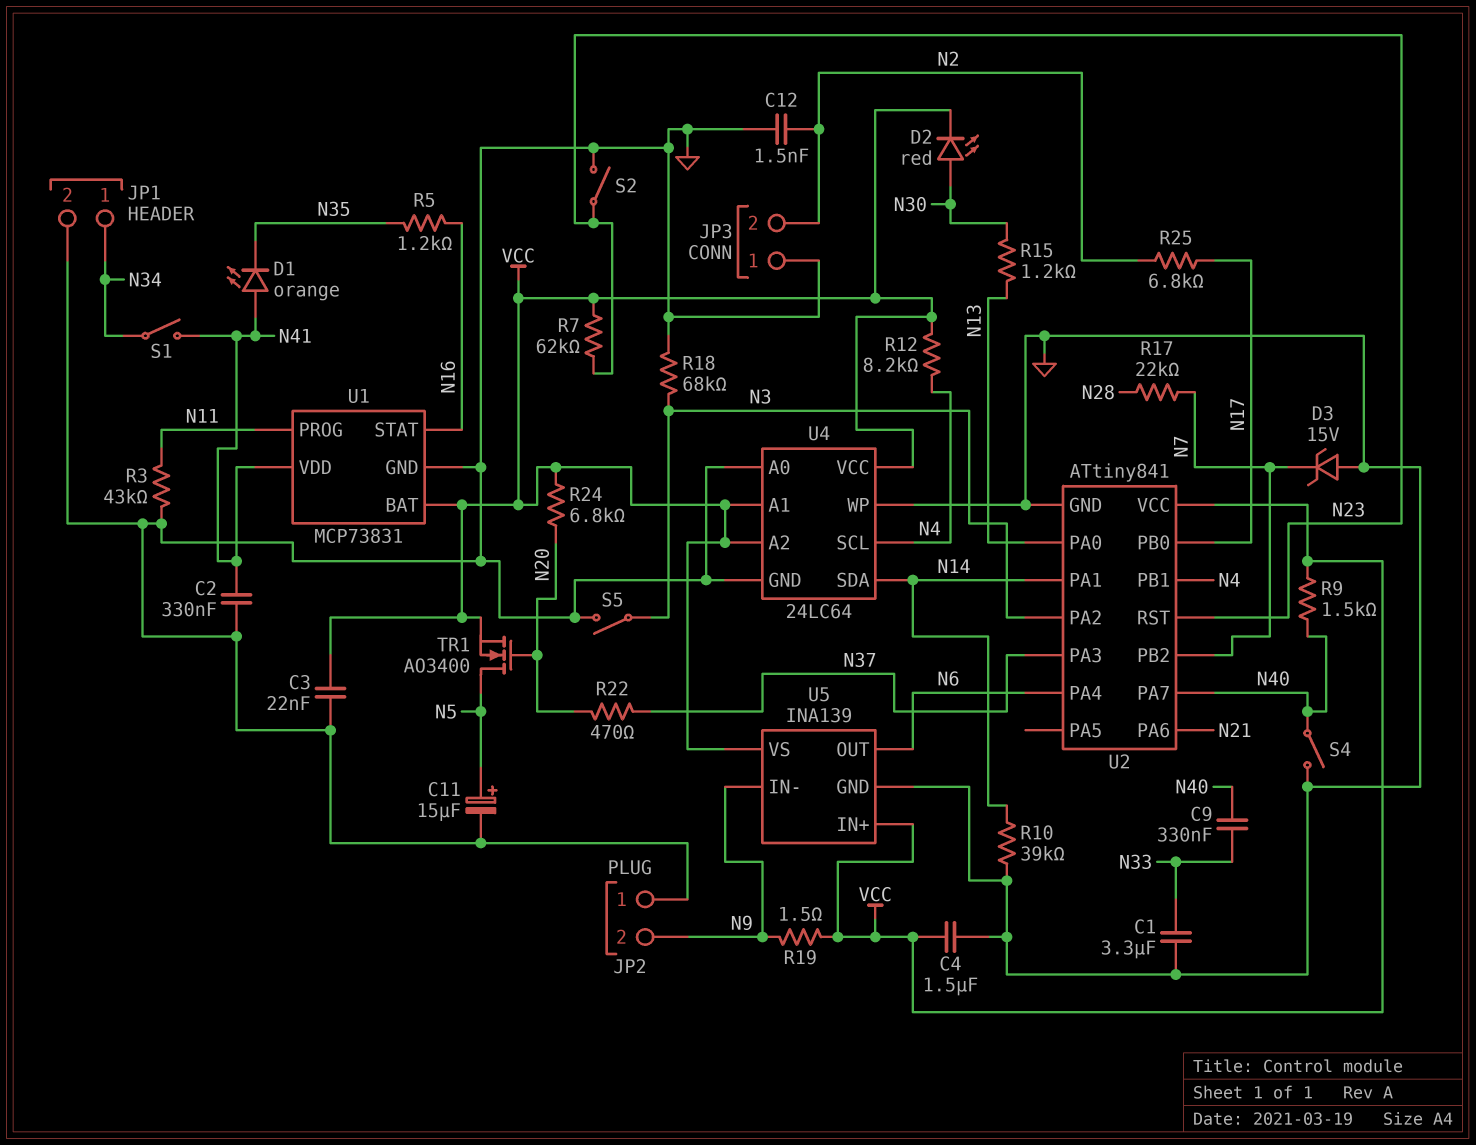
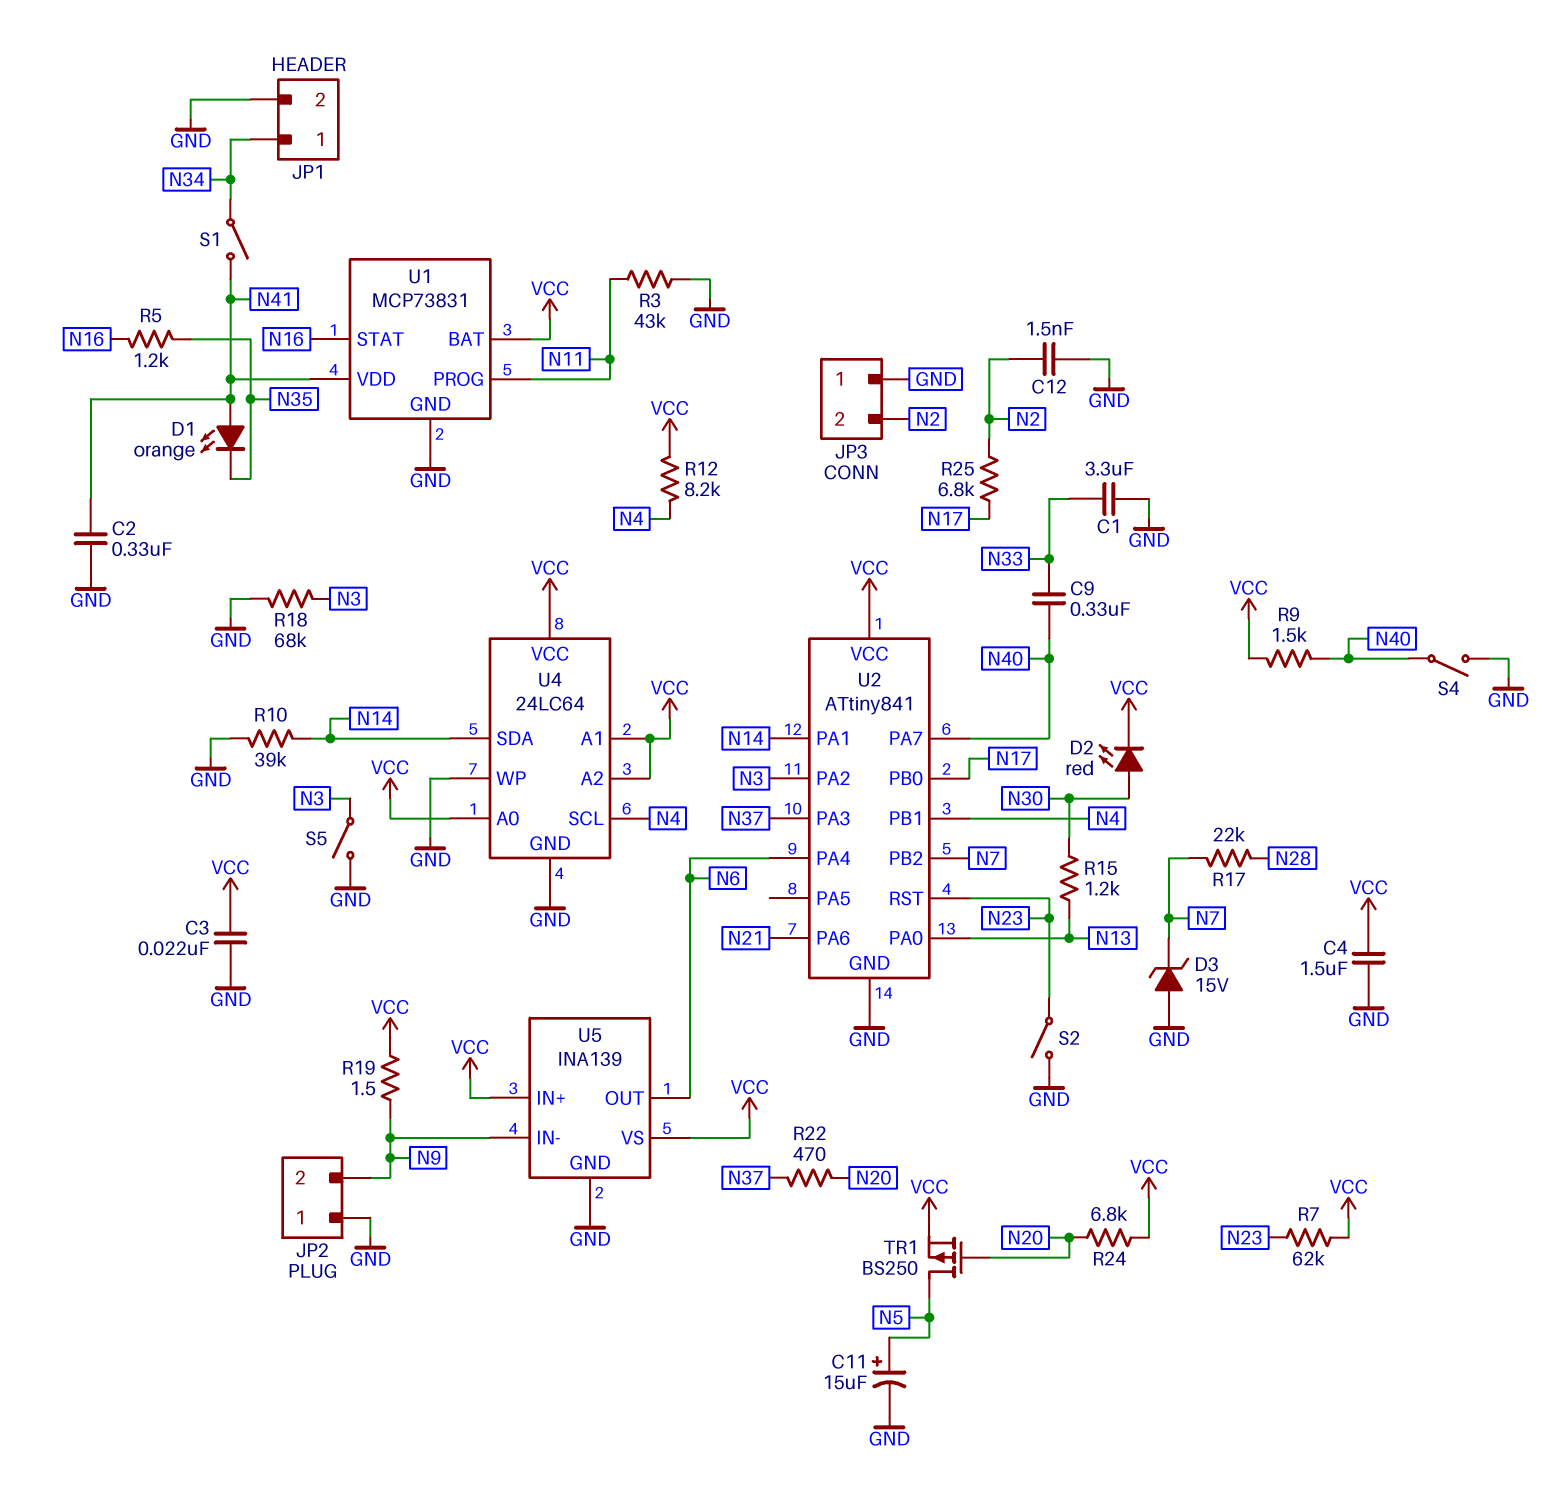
TR1: NMOS AO3400 (G N20, D N5, S VCC) -> PMOS BS250 (G N20, D N5, S VCC)
U4 pin A0: GND -> VCC

